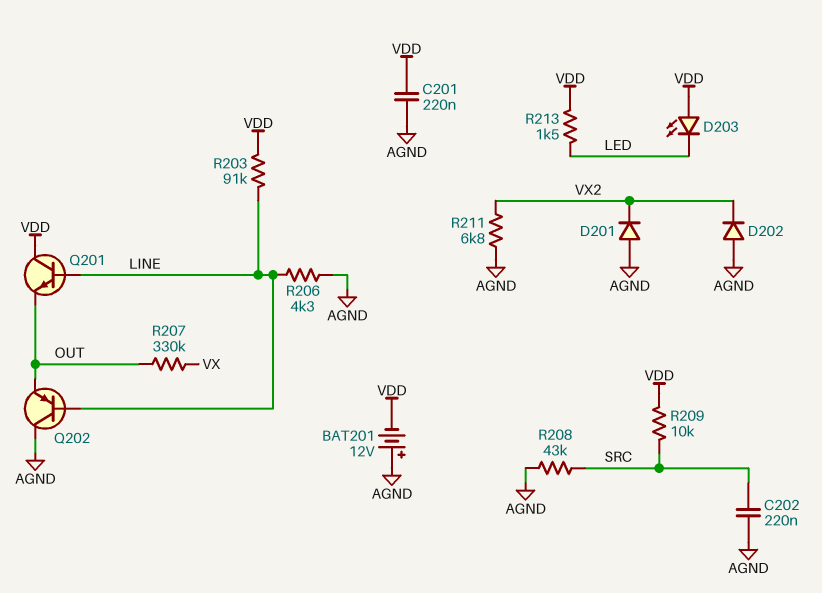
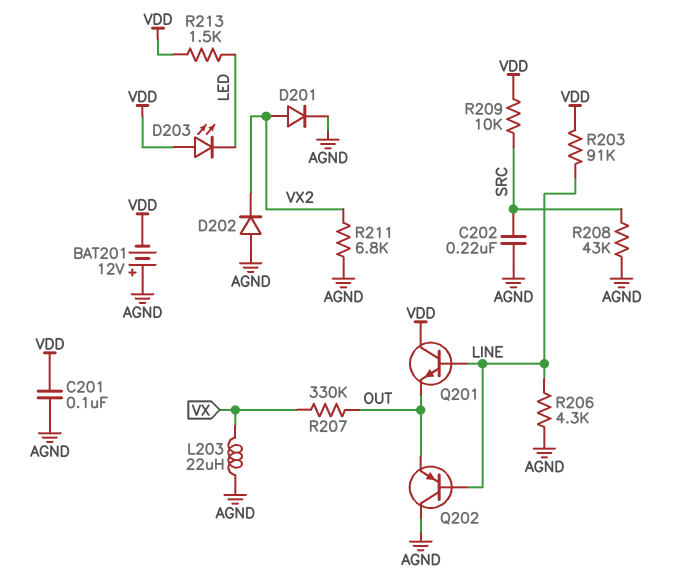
C201: 220nF (AGND, VDD) -> 100nF (AGND, VDD)
D201: diode (A AGND, K VX2) -> diode (A VX2, K AGND)
L203: none -> 22uH (AGND, VX)

